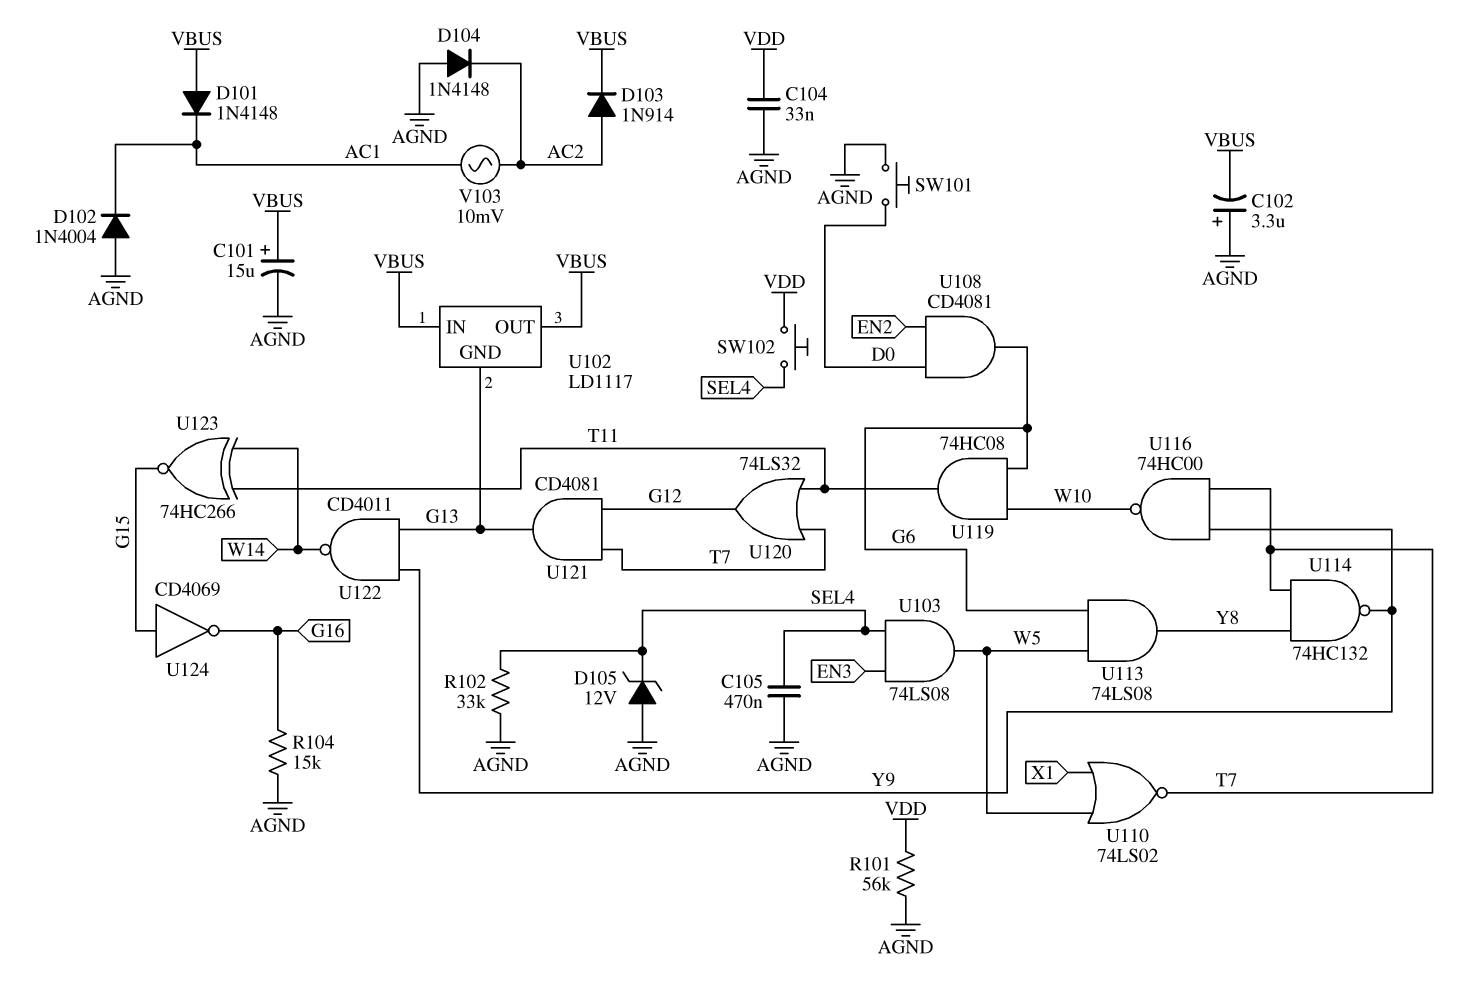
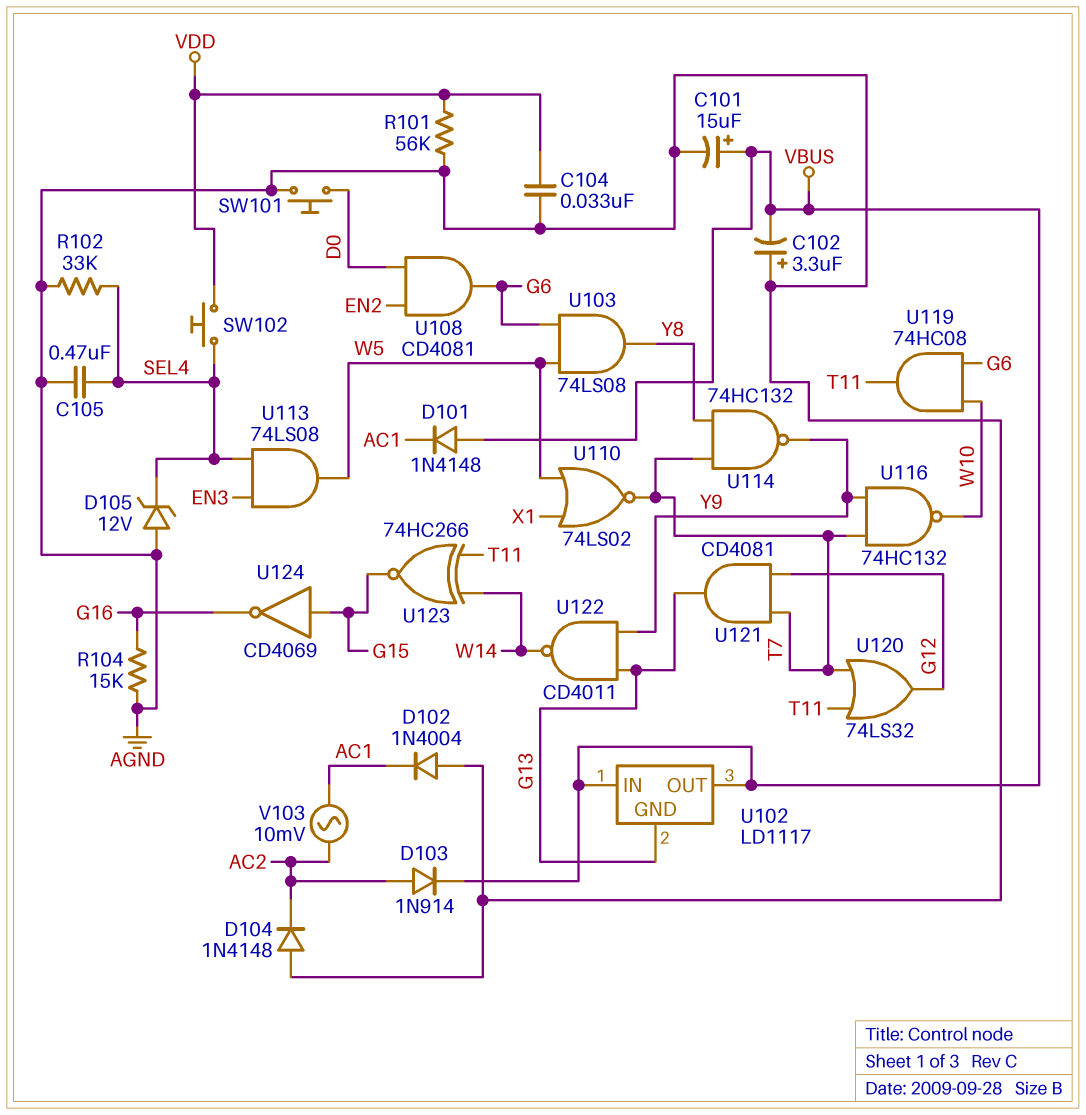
U103: AND 74LS08 (in EN3, in SEL4, out W5) -> AND 74LS08 (in G6, in W5, out Y8)
U113: AND 74LS08 (in G6, in W5, out Y8) -> AND 74LS08 (in EN3, in SEL4, out W5)
U116: NAND 74HC00 (in T7, in Y9, out W10) -> NAND 74HC132 (in T7, in Y9, out W10)

